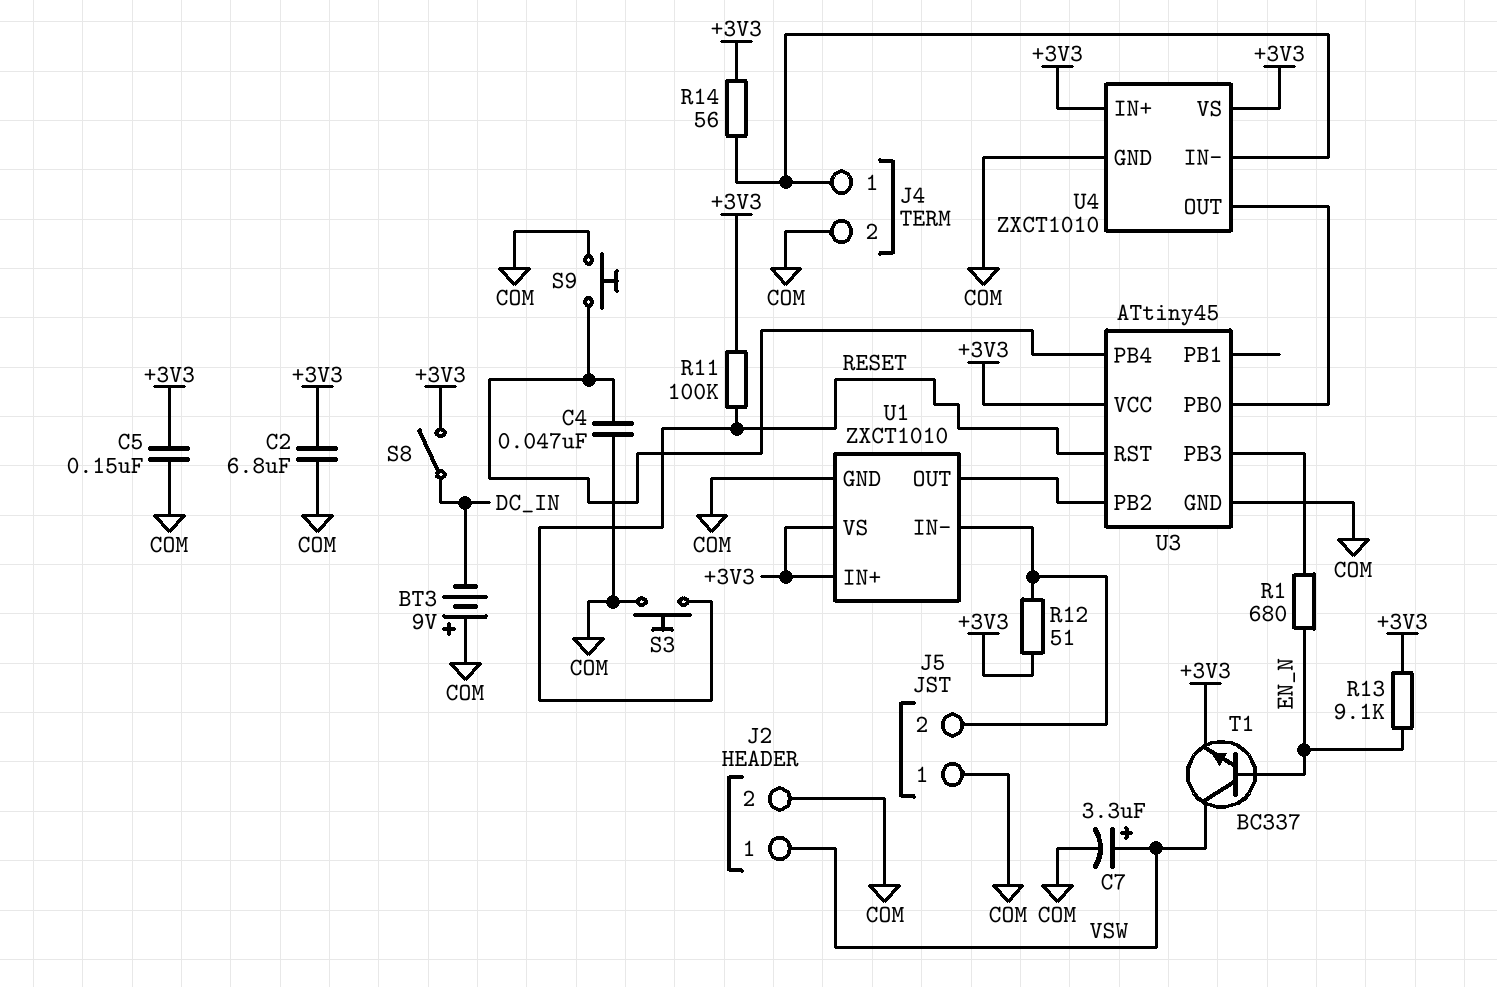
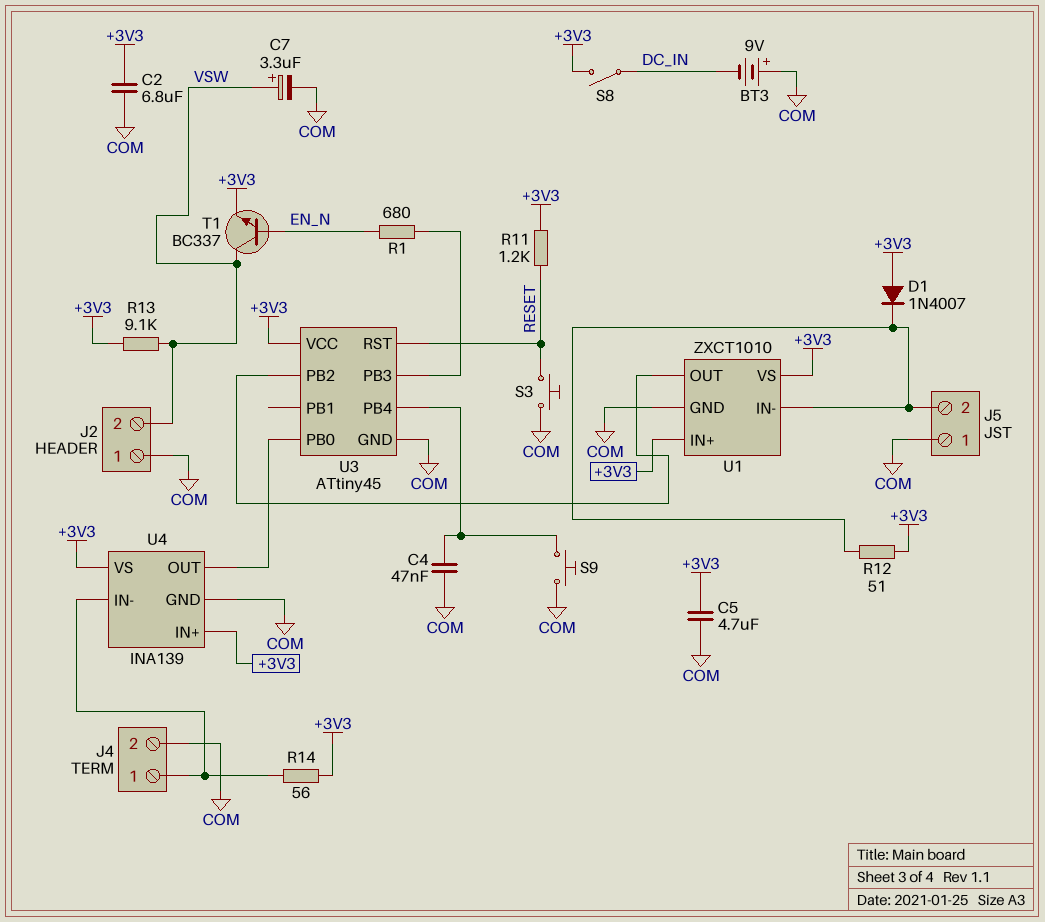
C5: 150nF (+3V3, COM) -> 4.7uF (+3V3, COM)
D1: none -> diode 1N4007 (A +3V3, K J5/2)
J2 pin 1: VSW -> COM
J2 pin 2: COM -> VSW
R11: 100k (+3V3, RESET) -> 1.2k (+3V3, RESET)
R13: 9.1k (+3V3, EN_N) -> 9.1k (+3V3, VSW)
U4: ZXCT1010 -> INA139

